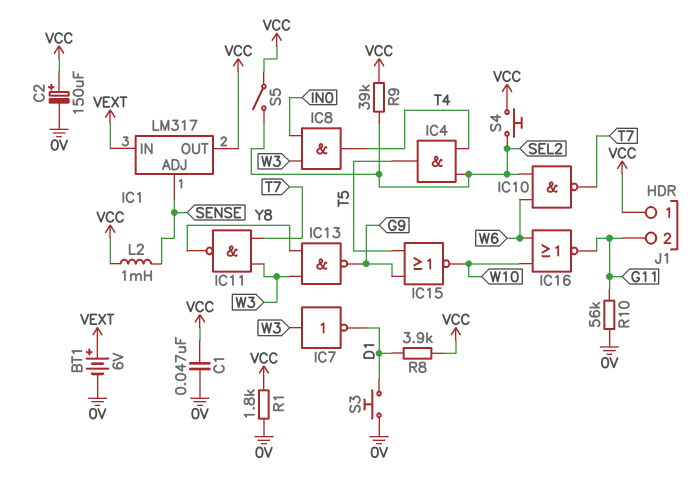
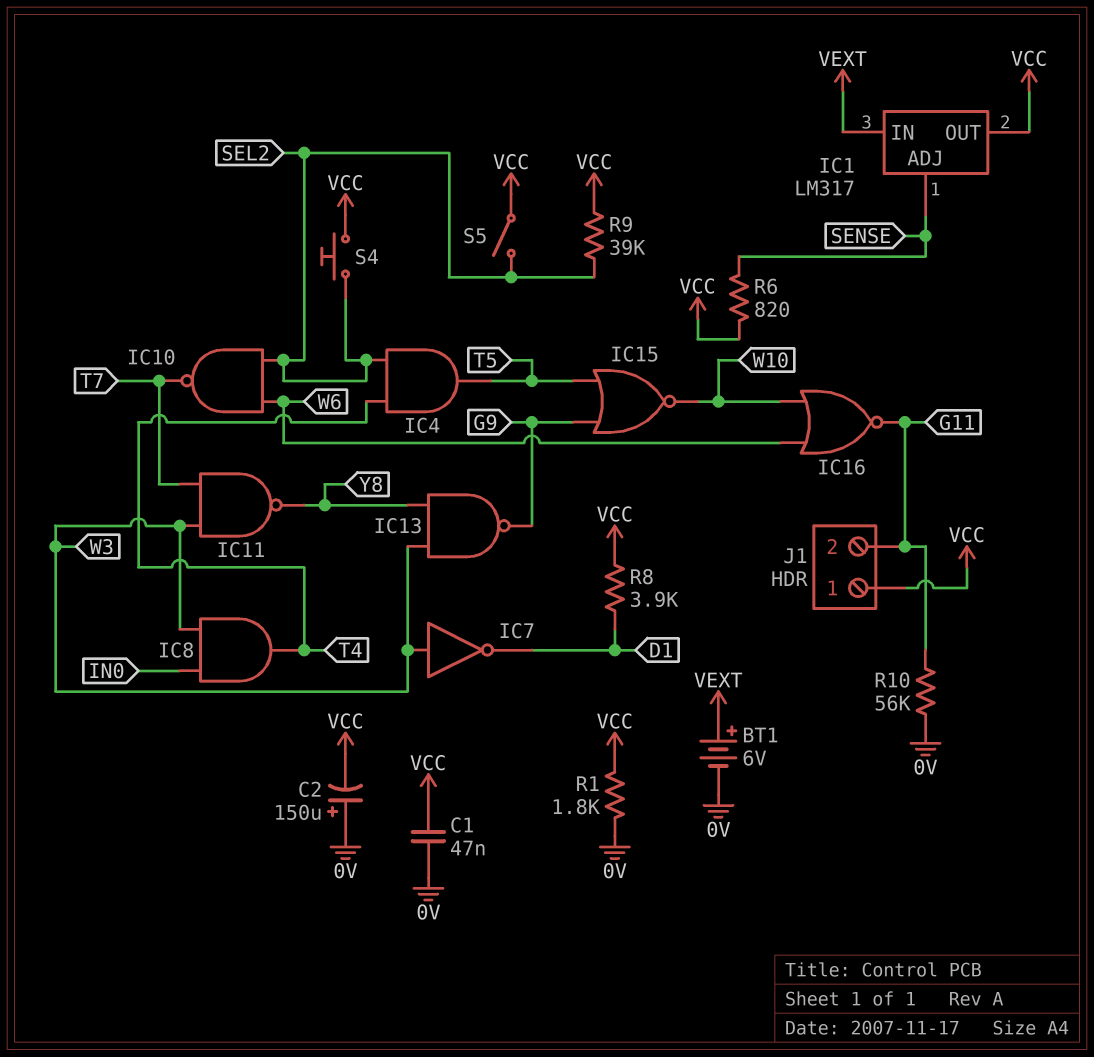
C2: 150uF (plus VCC, minus 0V) -> 150uF (plus 0V, minus VCC)
L2: 1mH (SENSE, VCC) -> none
R6: none -> 820 (SENSE, VCC)
S3: button (0V, D1) -> none

